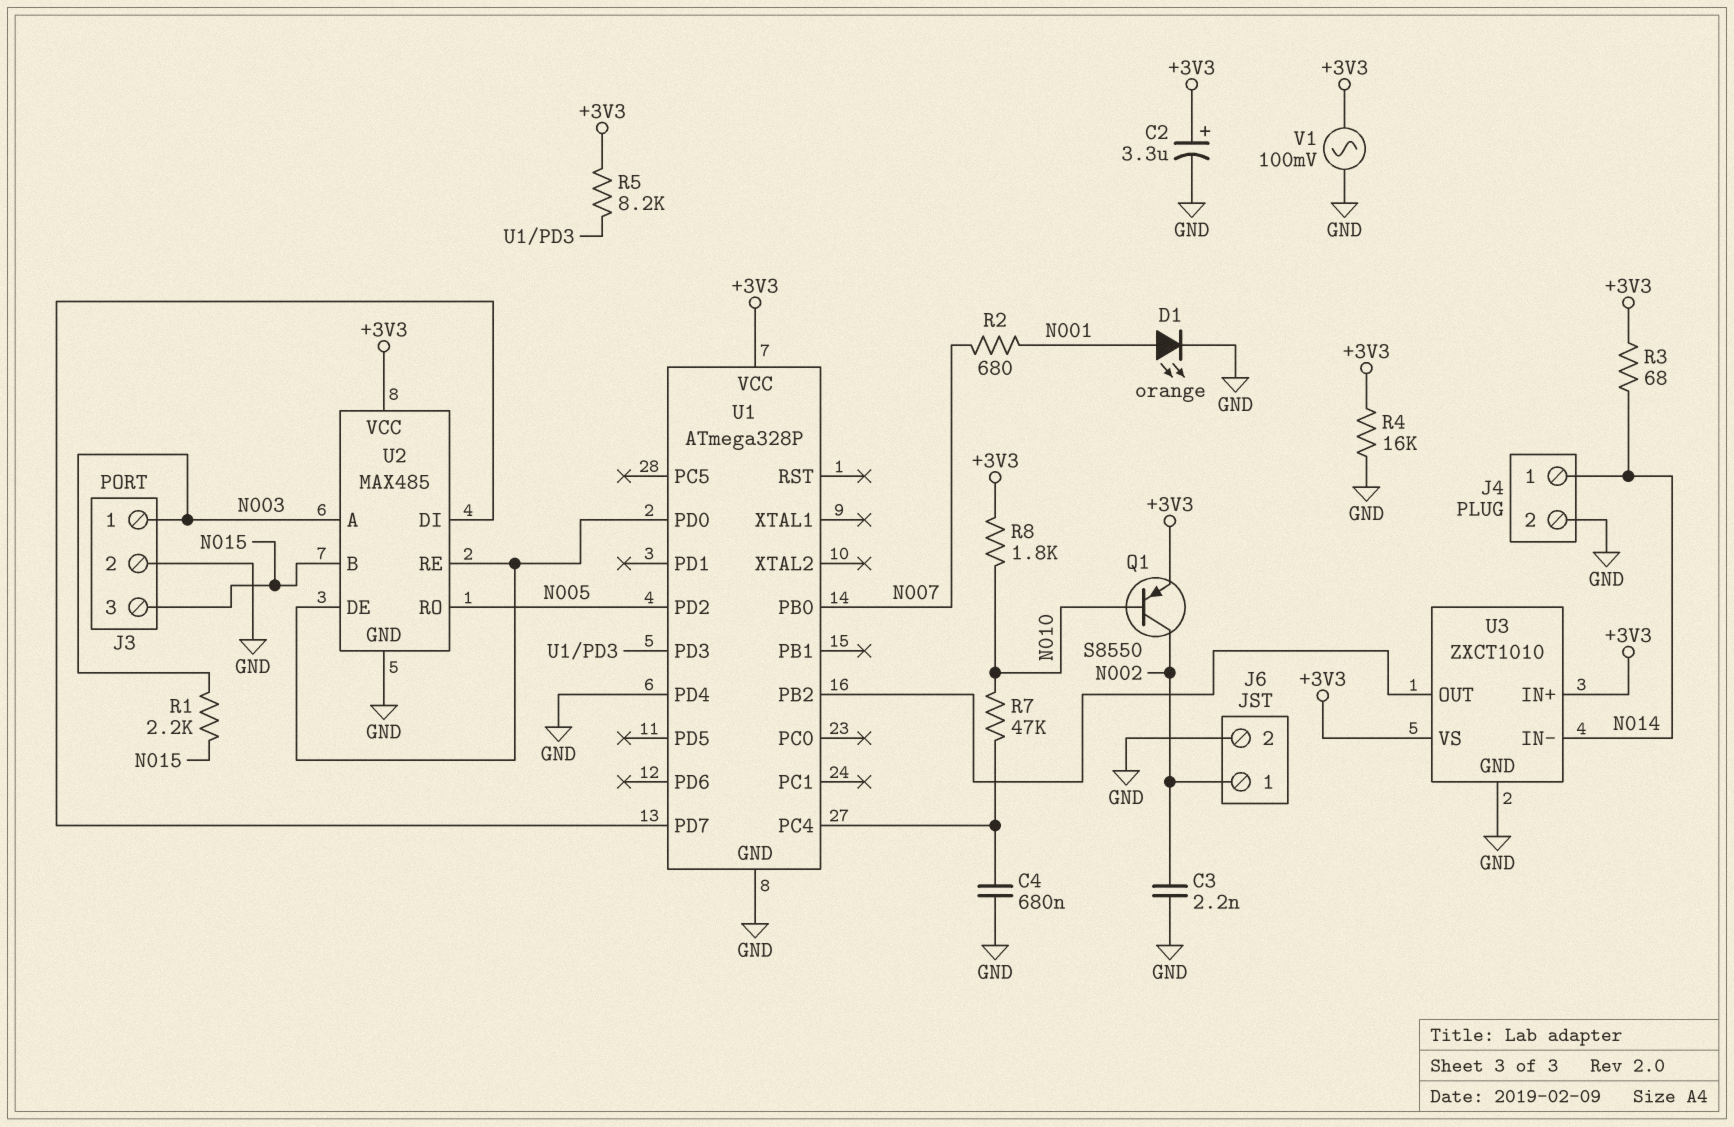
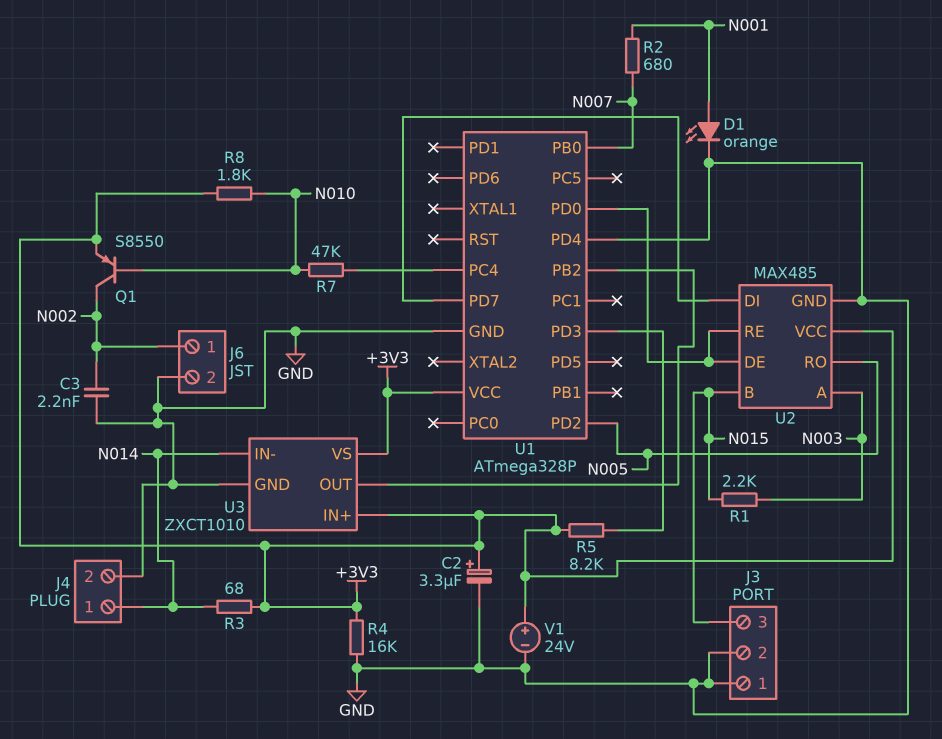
C4: 680nF (GND, U1/PC4) -> none
J3 pin 1: N003 -> GND
V1: AC 100mV (+3V3, GND) -> 24V (plus +3V3, minus GND)

